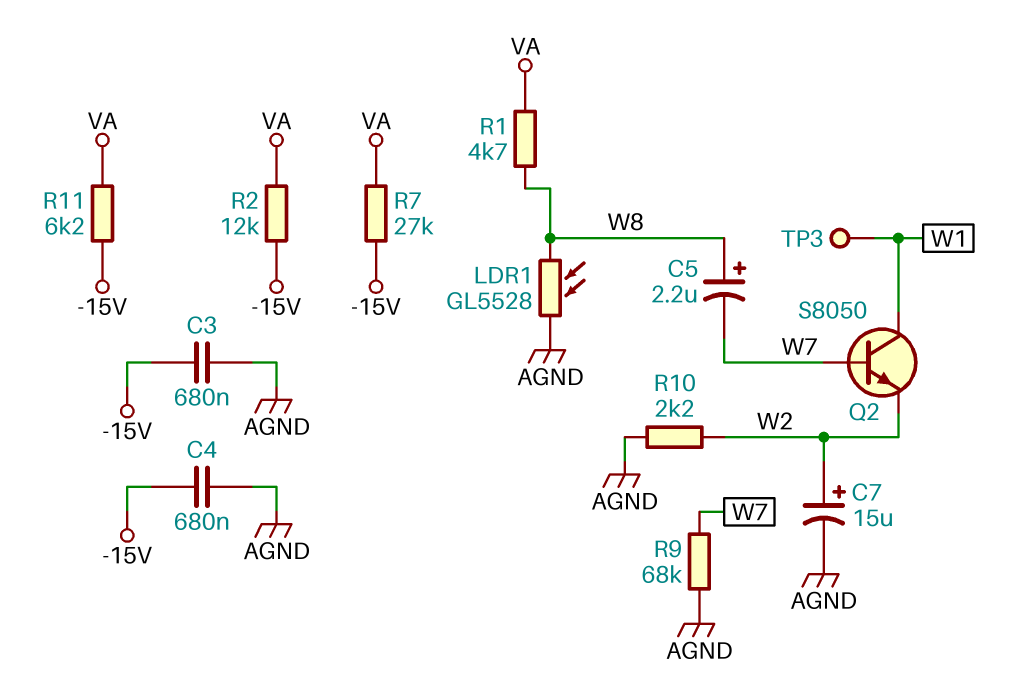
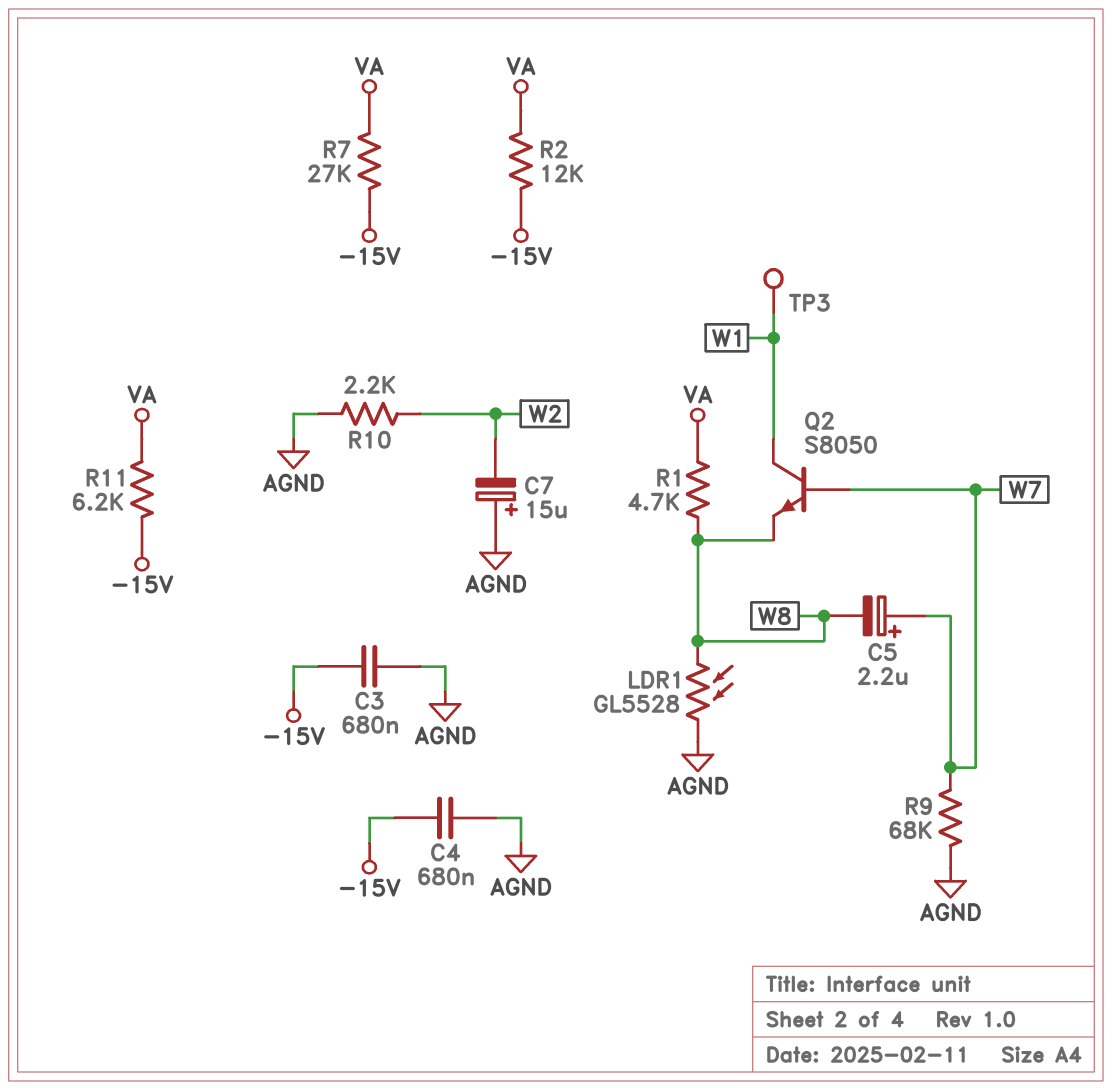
C5: 2.2uF (plus W8, minus W7) -> 2.2uF (plus W7, minus W8)
C7: 15uF (plus W2, minus AGND) -> 15uF (plus AGND, minus W2)
Q2: NPN S8050 (B W7, C W1, E W2) -> NPN S8050 (B W7, C W1, E W8)

